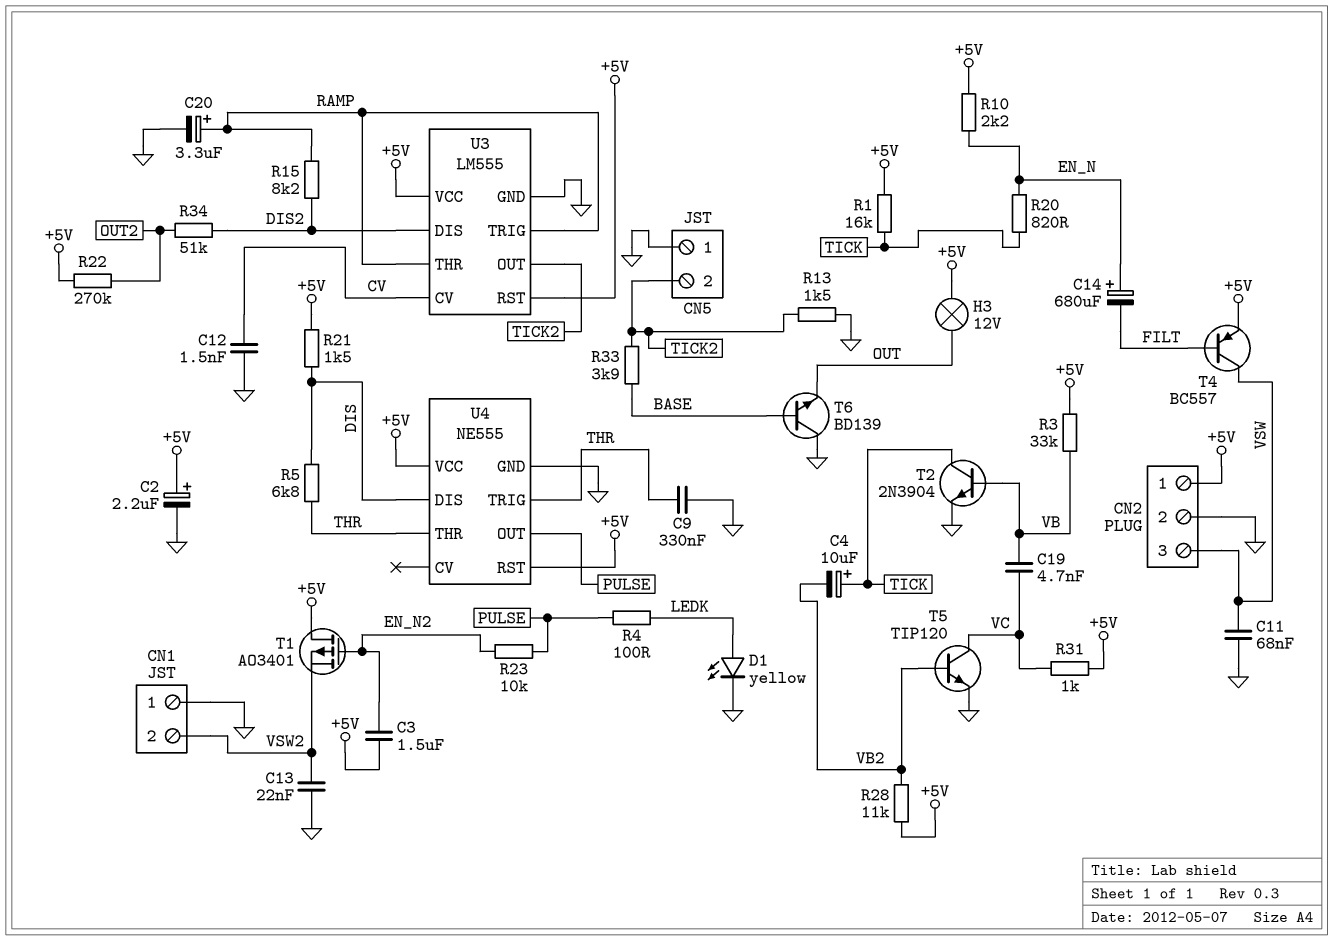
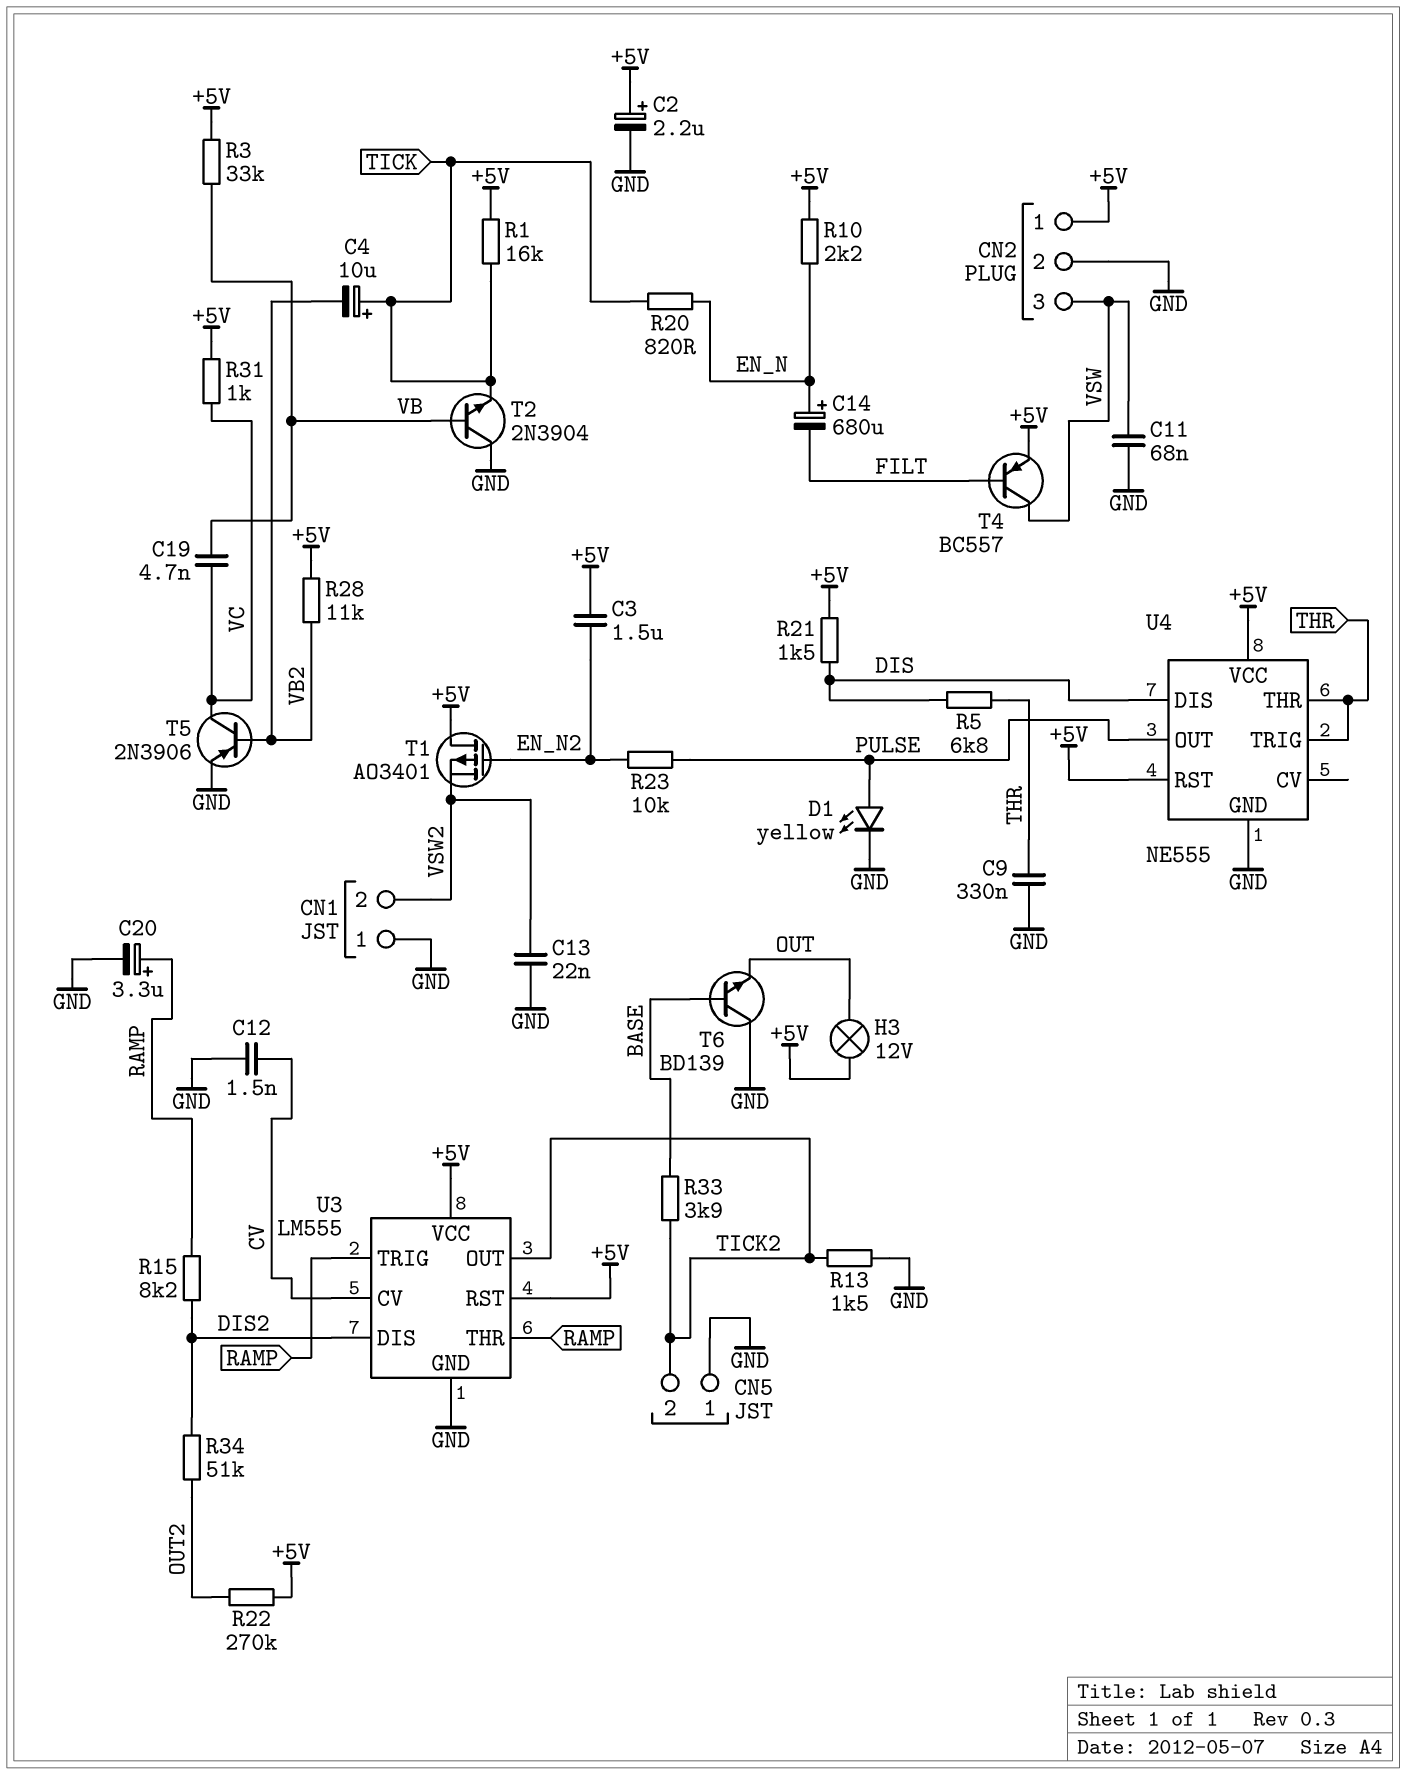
D1: LED yellow (A LEDK, K GND) -> LED yellow (A PULSE, K GND)
R4: 100 (LEDK, PULSE) -> none
T2: NPN 2N3904 (B VB, C TICK, E GND) -> NPN 2N3904 (B VB, C GND, E TICK)
T5: NPN TIP120 (B VB2, C VC, E GND) -> PNP 2N3906 (B VB2, C VC, E GND)

